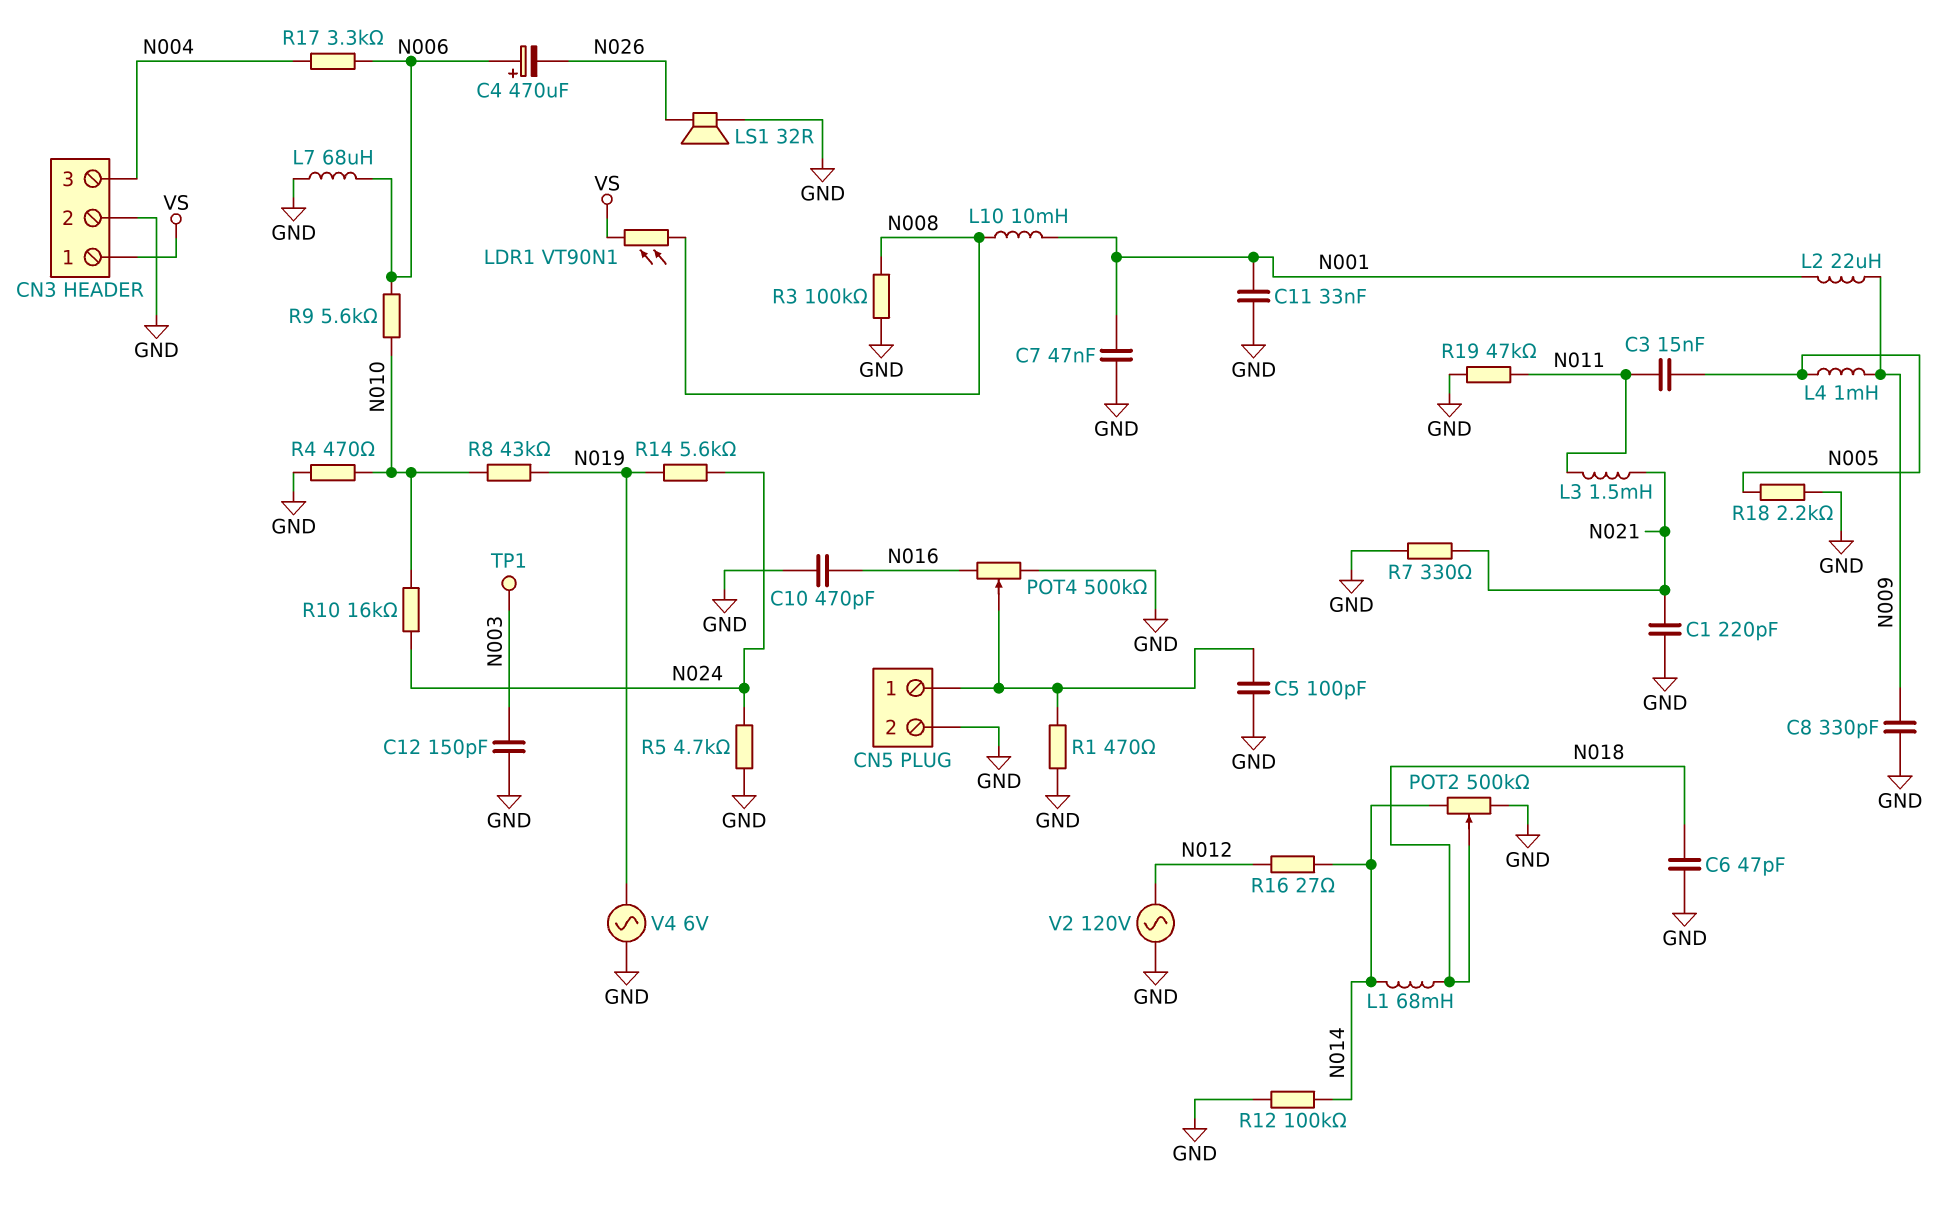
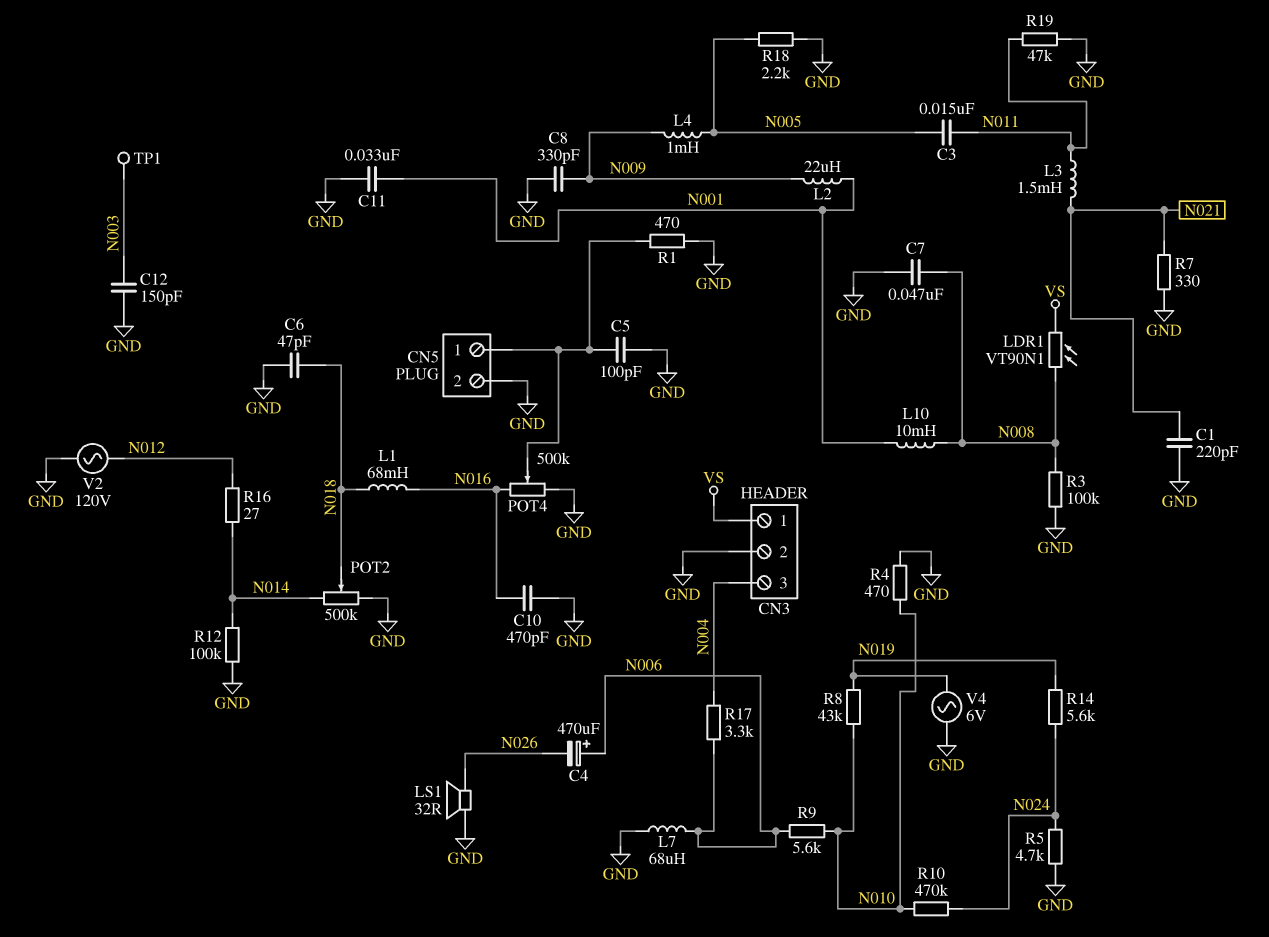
C7: 47nF (GND, N001) -> 47nF (GND, N008)
L1: 68mH (N014, N018) -> 68mH (N016, N018)
R10: 16k (N010, N024) -> 470k (N010, N024)

